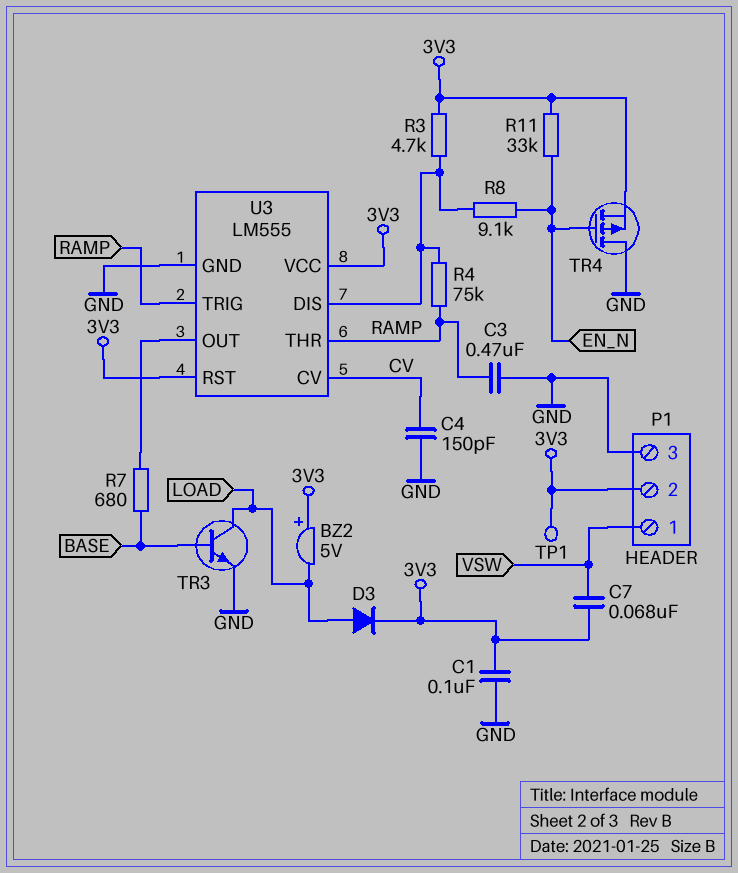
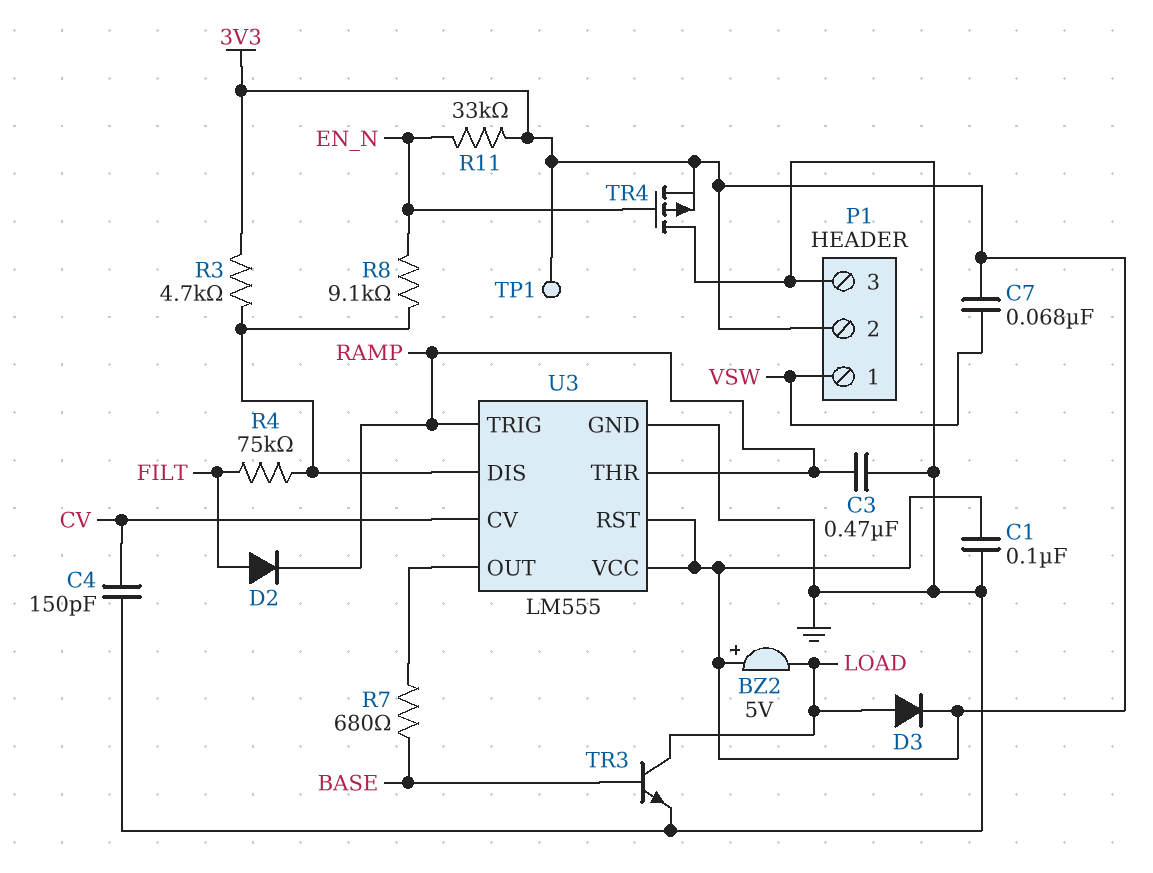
D2: none -> diode (A FILT, K RAMP)
R4: 75k (RAMP, U3/DIS) -> 75k (FILT, U3/DIS)

